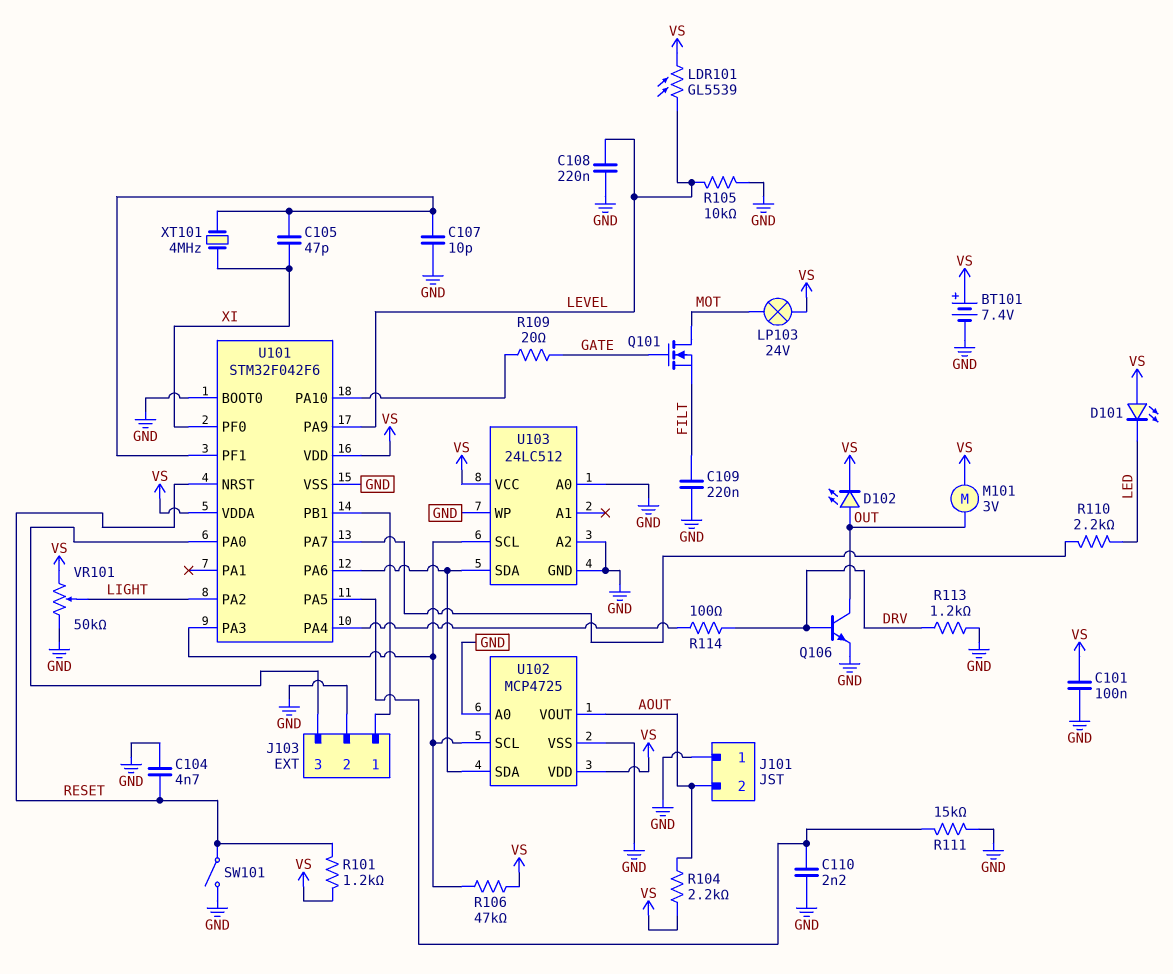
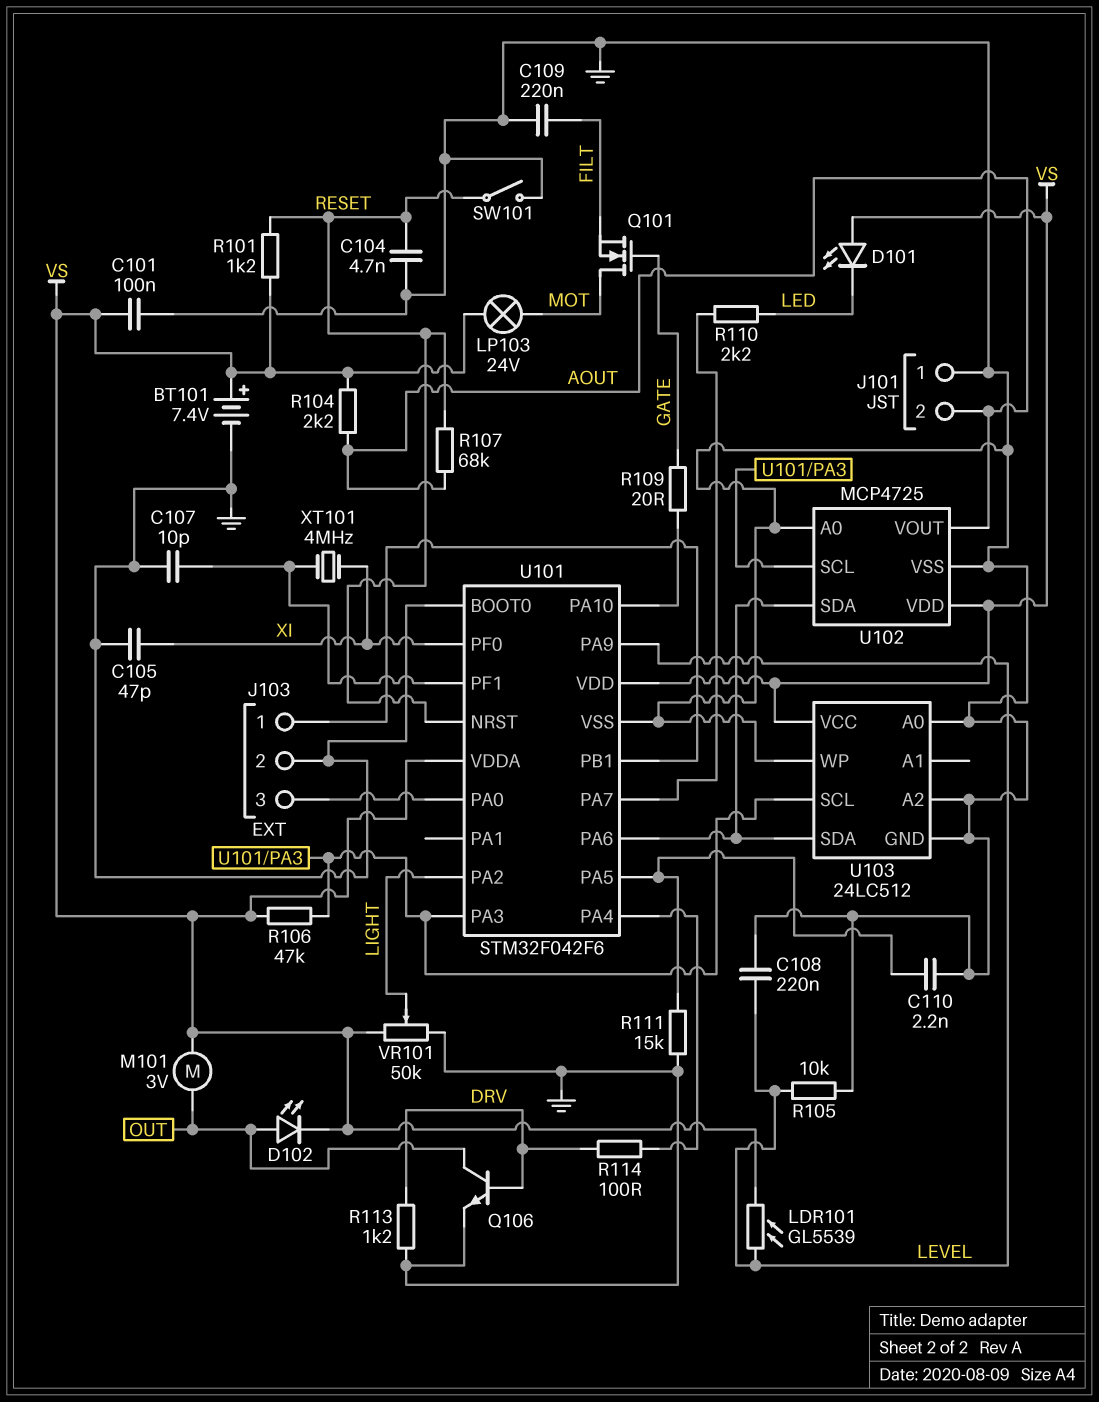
C105: 47pF (U101/PF1, XI) -> 47pF (GND, XI)
R107: none -> 68k (AOUT, RESET)

